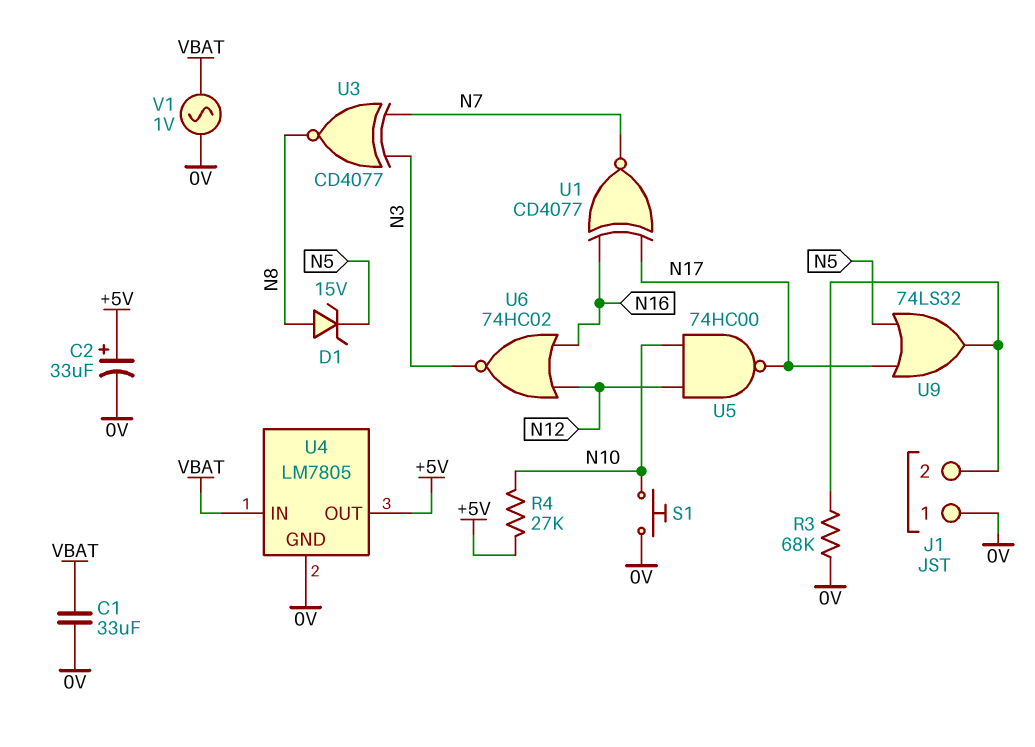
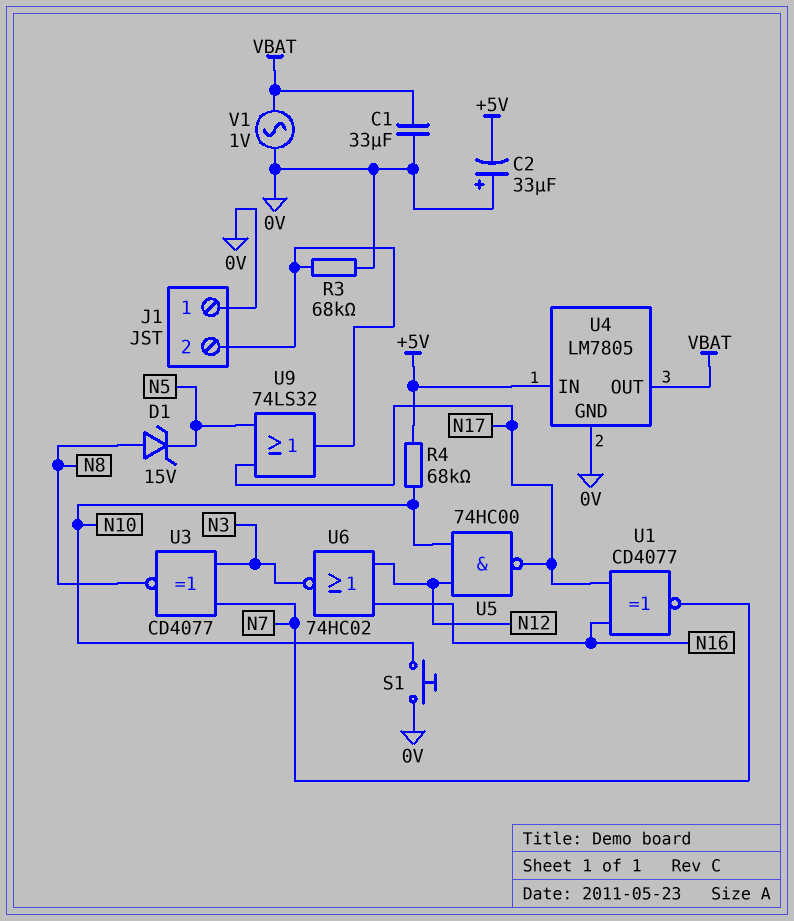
C2: 33uF (plus +5V, minus 0V) -> 33uF (plus 0V, minus +5V)
R4: 27k (+5V, N10) -> 68k (+5V, N10)
U4 pin IN: VBAT -> +5V
U4 pin OUT: +5V -> VBAT

